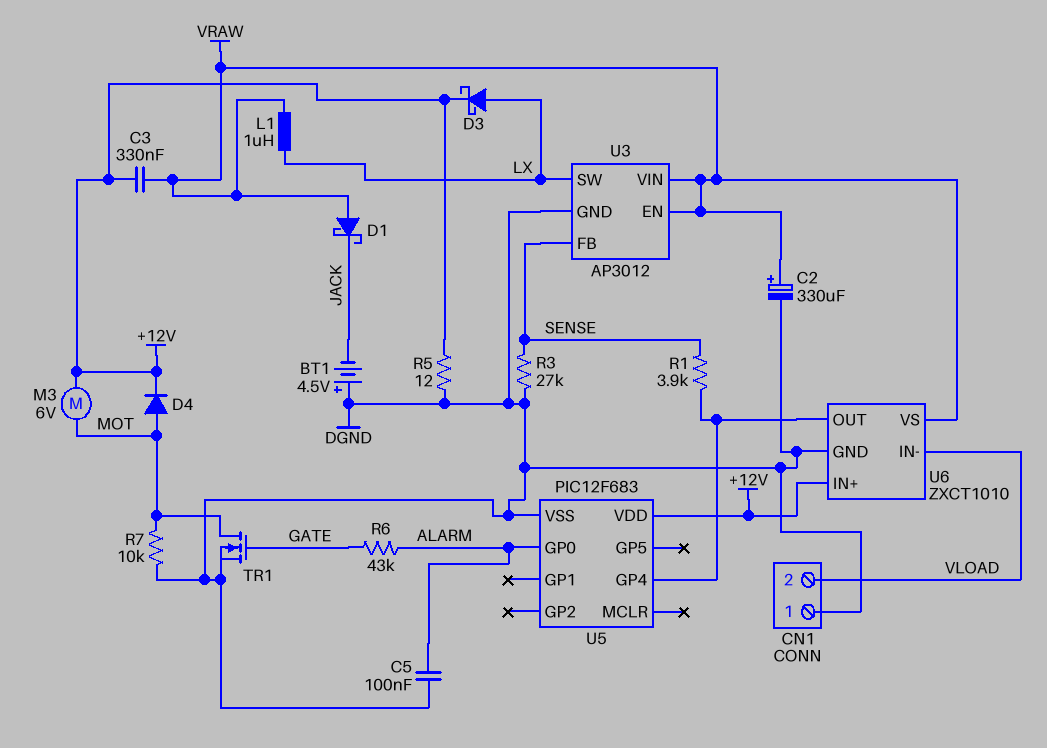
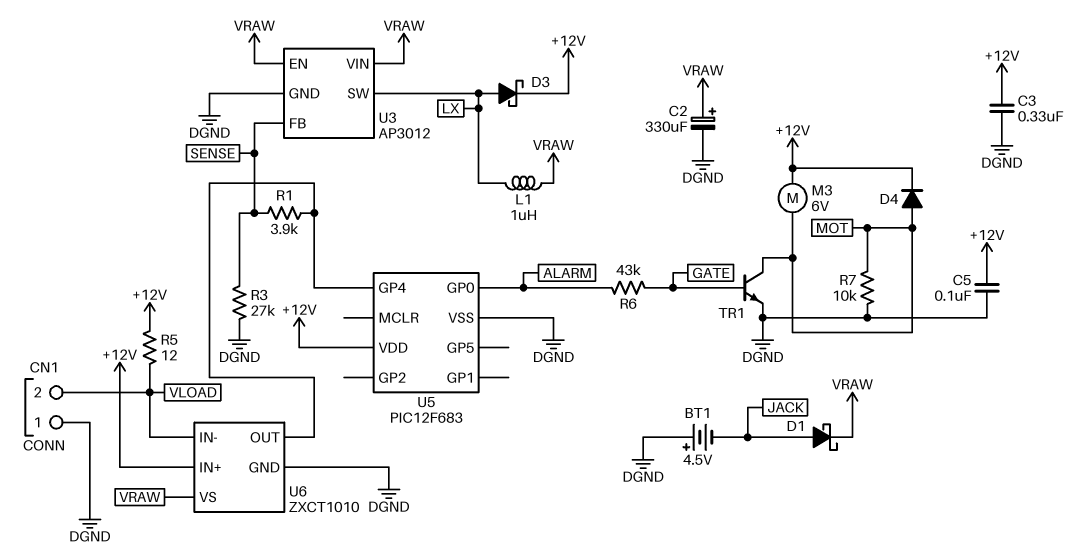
C3: 330nF (+12V, VRAW) -> 330nF (+12V, DGND)
C5: 100nF (ALARM, DGND) -> 100nF (+12V, DGND)
D1: schottky (A VRAW, K JACK) -> schottky (A JACK, K VRAW)
R5: 12 (+12V, DGND) -> 12 (+12V, VLOAD)
TR1: NMOS (G GATE, D MOT, S DGND) -> NPN (B GATE, C MOT, E DGND)

